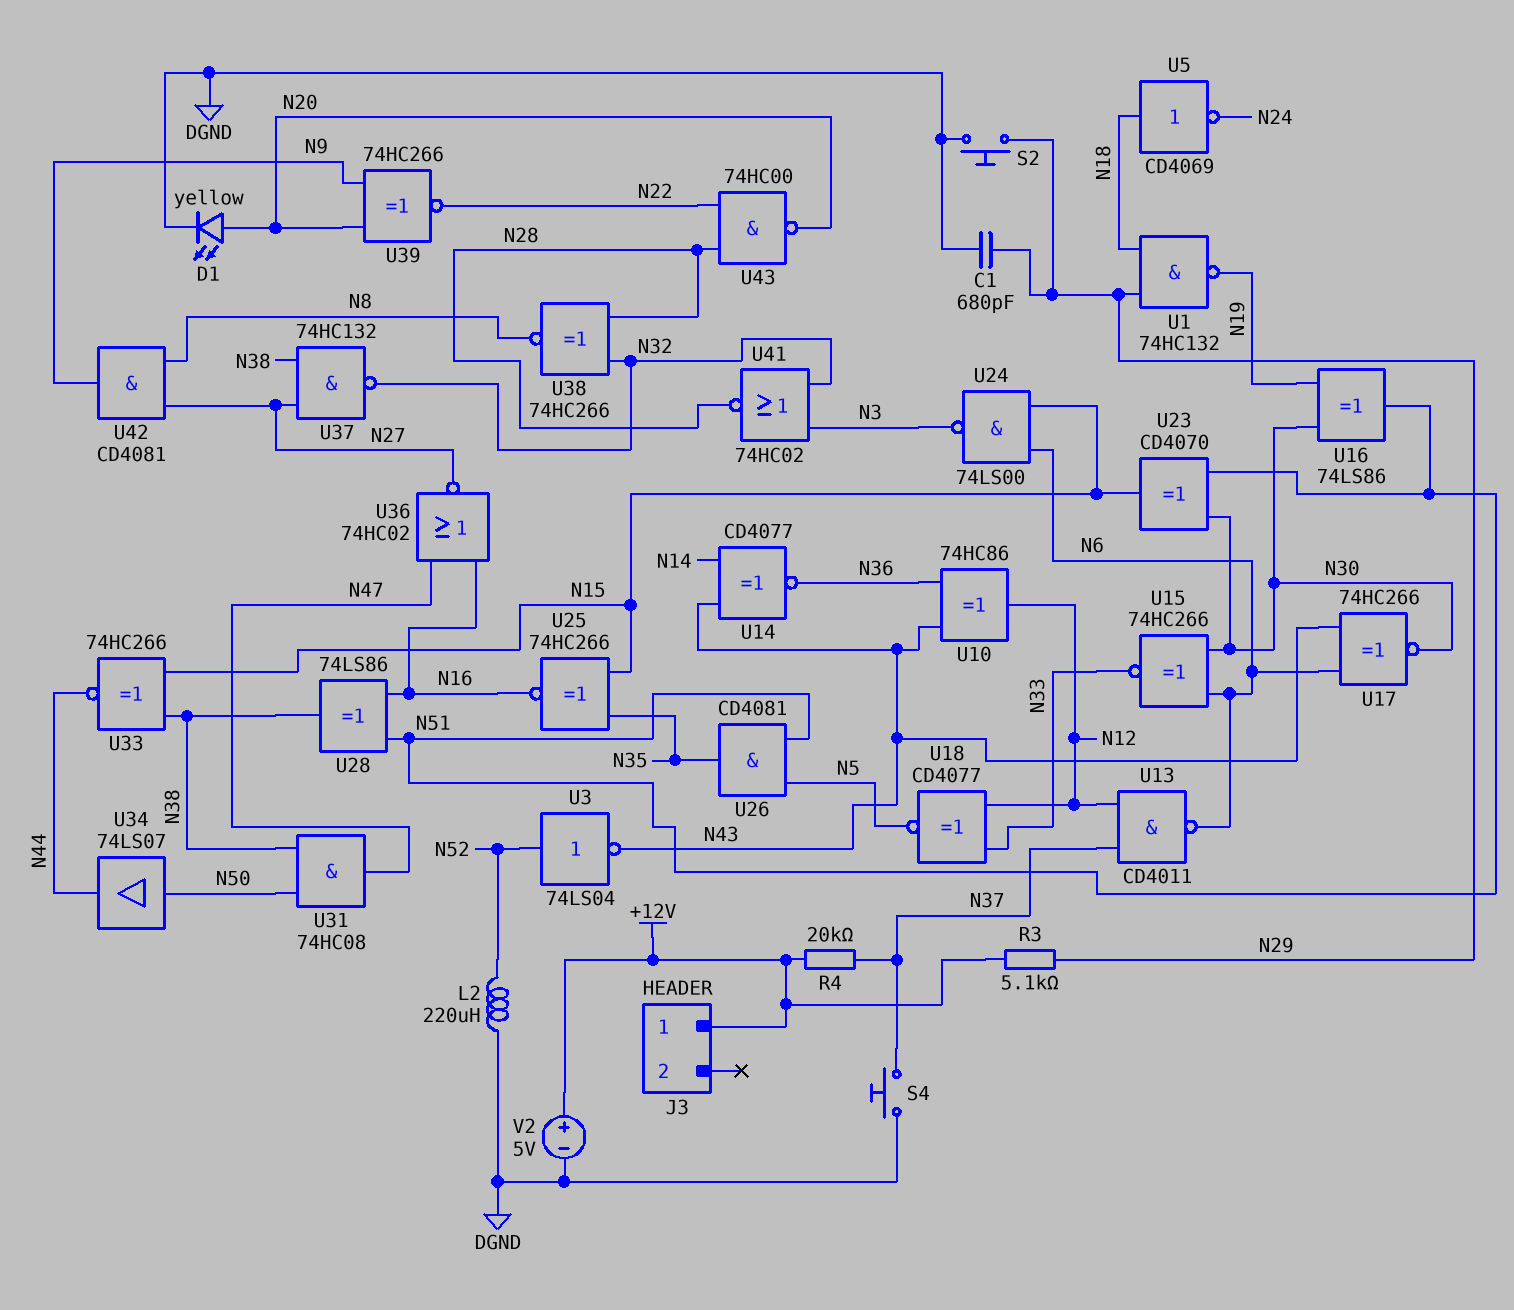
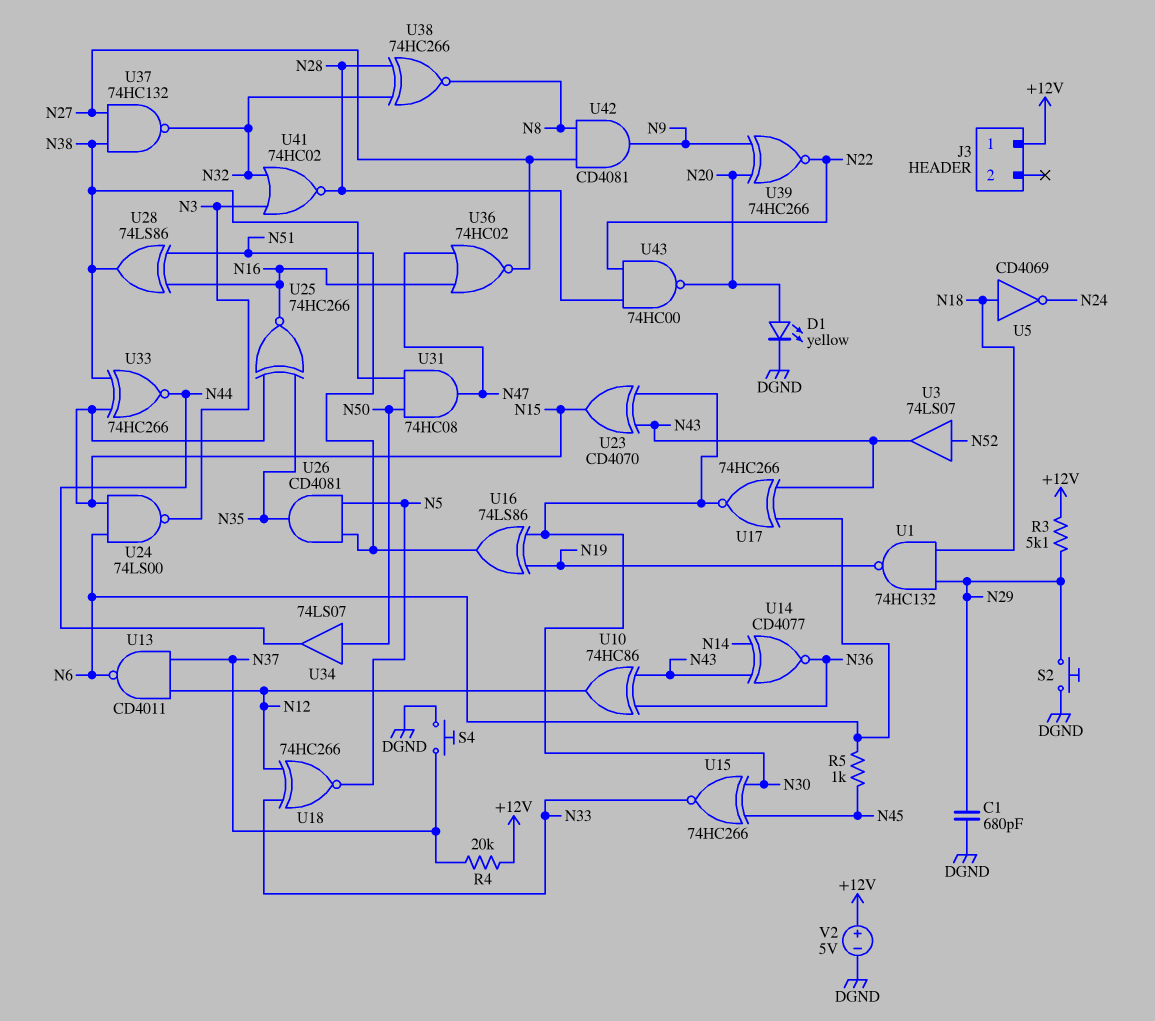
L2: 220uH (DGND, N52) -> none
R5: none -> 1k (N6, N45)
U3: NOT 74LS04 (in N52, out N43) -> buffer 74LS07 (in N52, out N43)
U15: XNOR 74HC266 (in N6, in N30, out N33) -> XNOR 74HC266 (in N30, in N45, out N33)
U18: XNOR CD4077 (in N12, in N33, out N5) -> XNOR 74HC266 (in N12, in N33, out N5)
U23: XOR CD4070 (in N30, in N51, out N15) -> XOR CD4070 (in N30, in N43, out N15)

